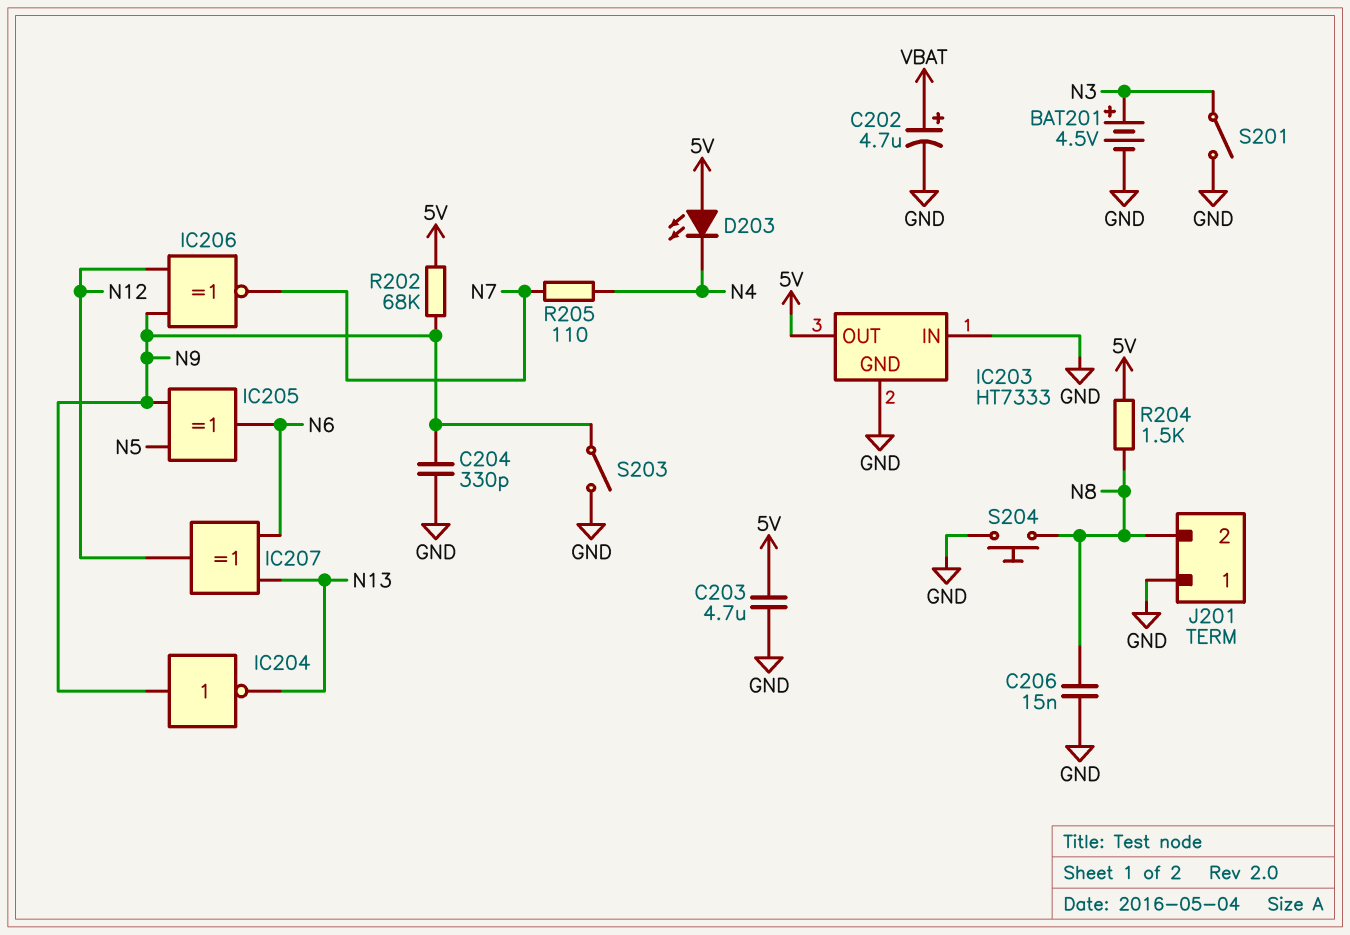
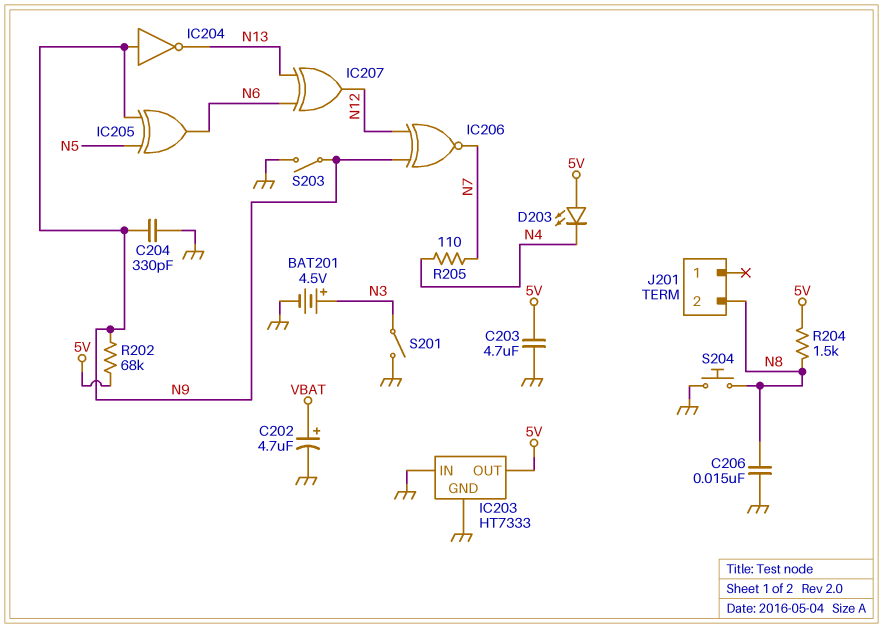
J201 pin 1: GND -> none

